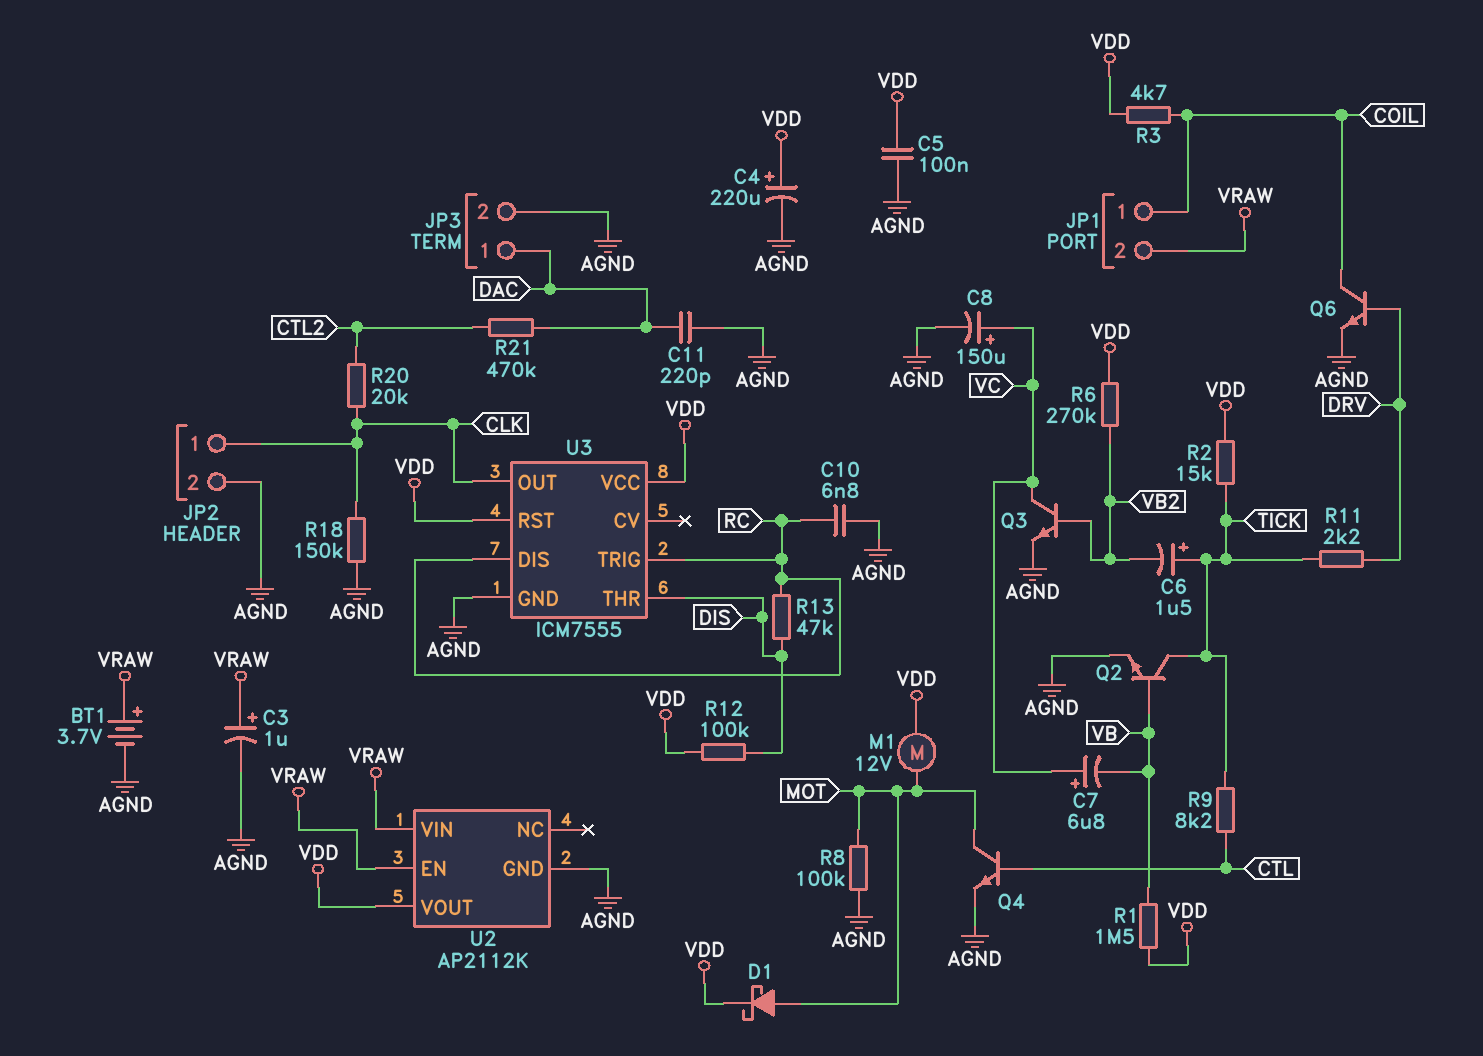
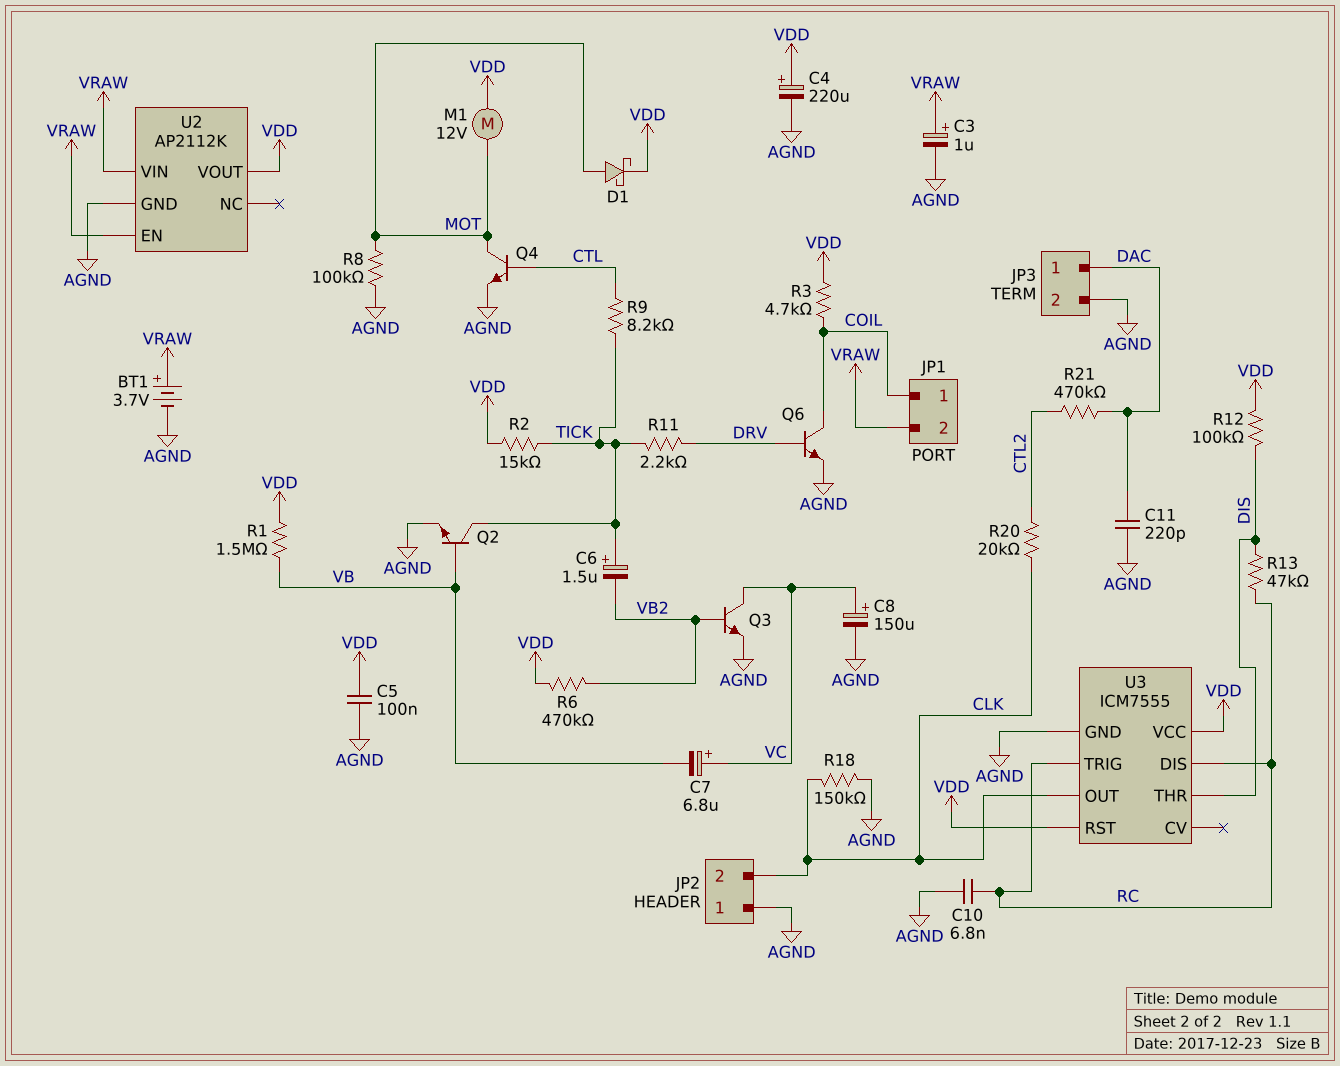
JP2 pin 1: CLK -> AGND
JP2 pin 2: AGND -> CLK
R6: 270k (VB2, VDD) -> 470k (VB2, VDD)

